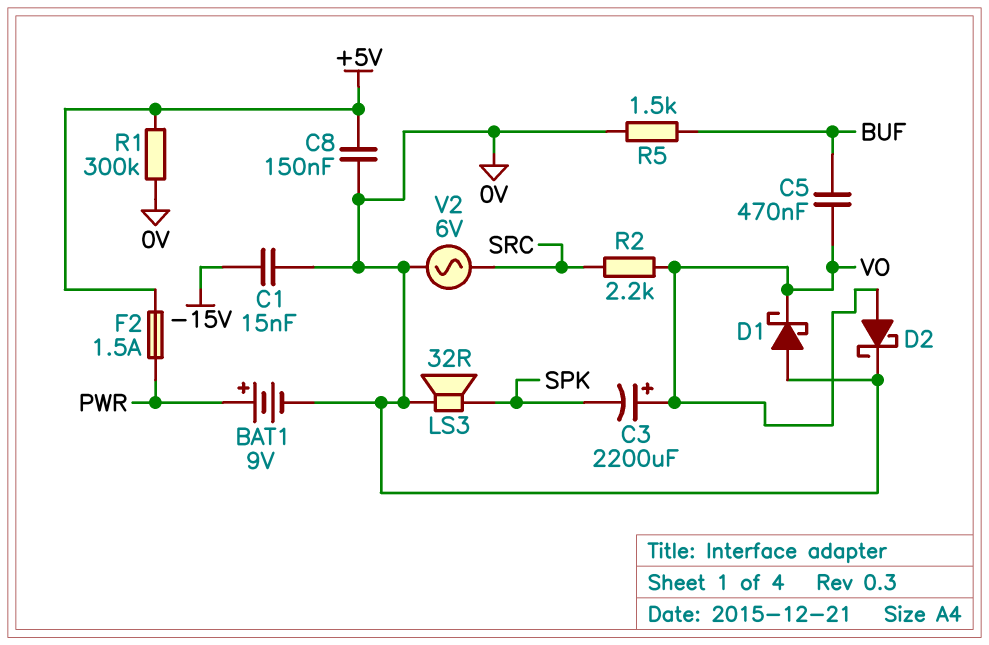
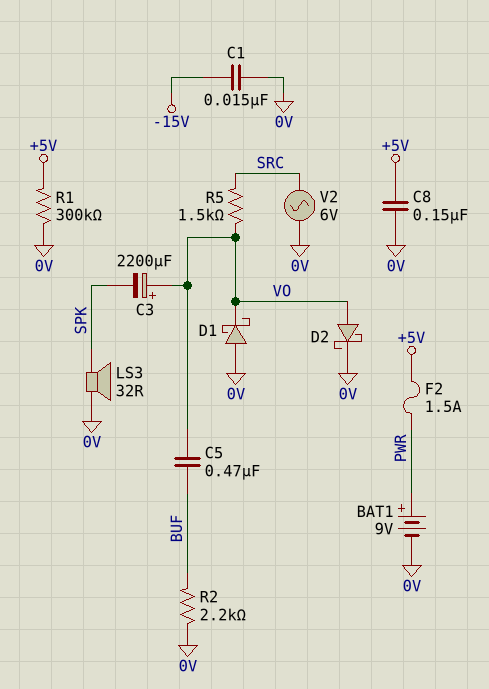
R2: 2.2k (SRC, VO) -> 2.2k (0V, BUF)
R5: 1.5k (0V, BUF) -> 1.5k (SRC, VO)

